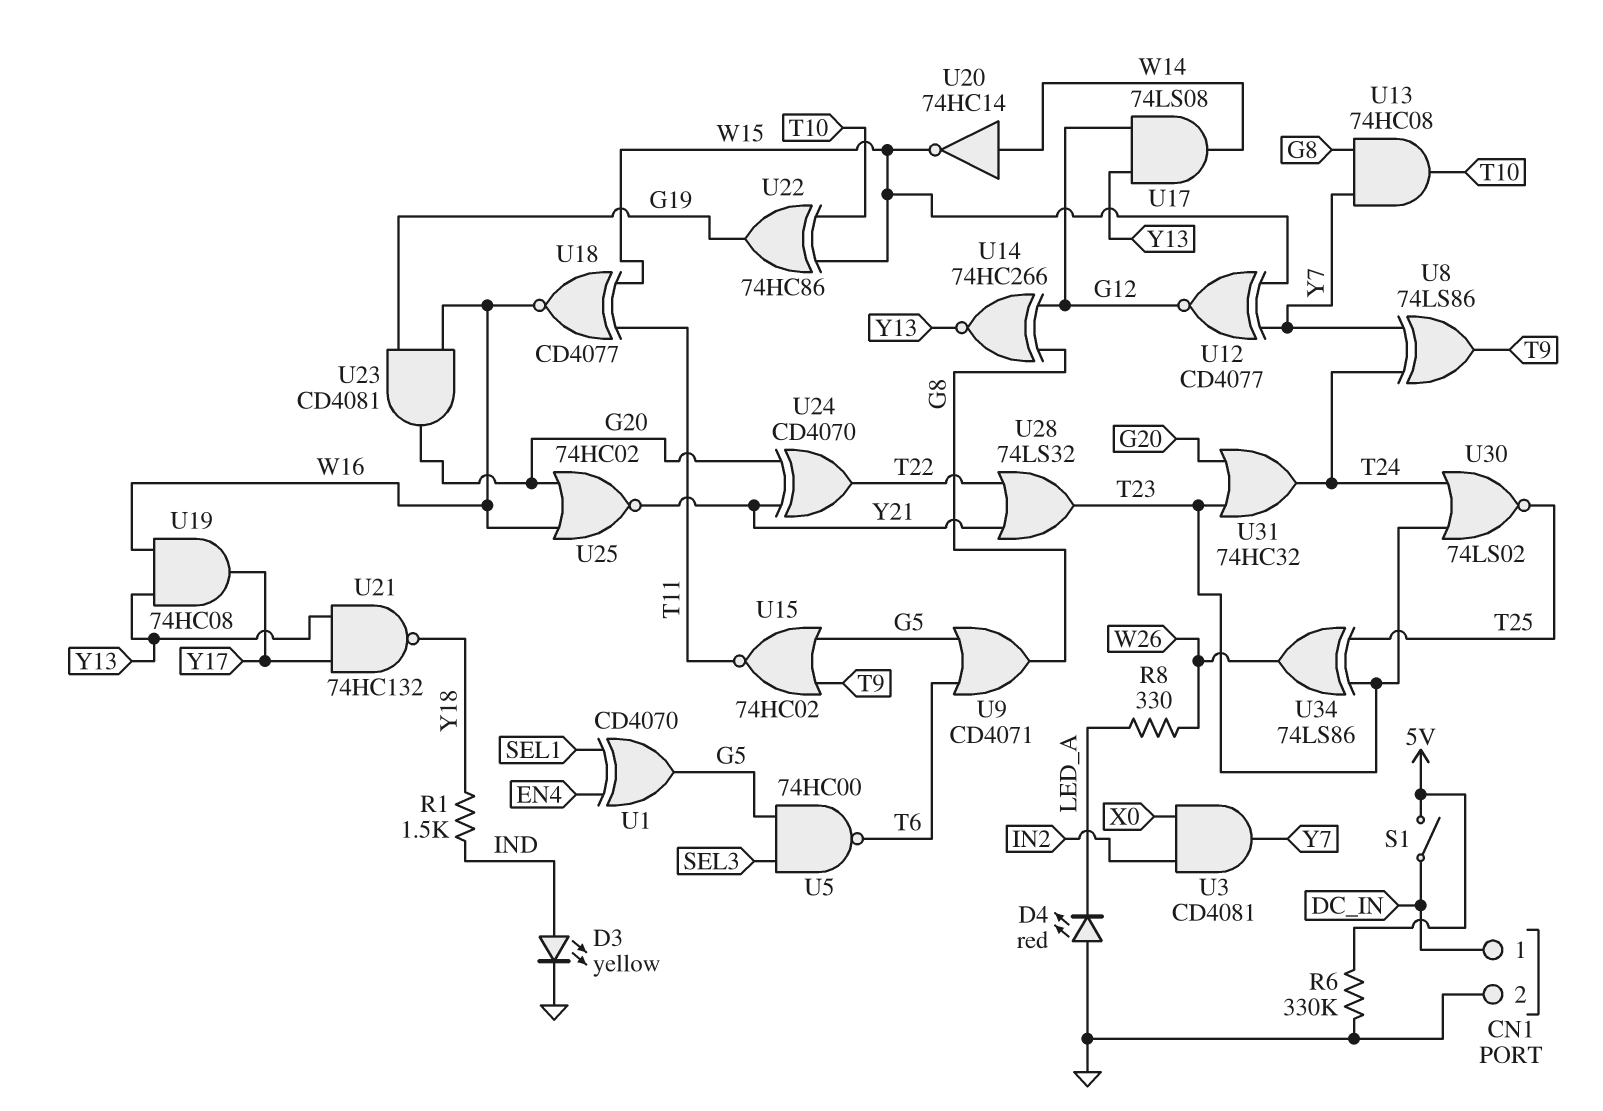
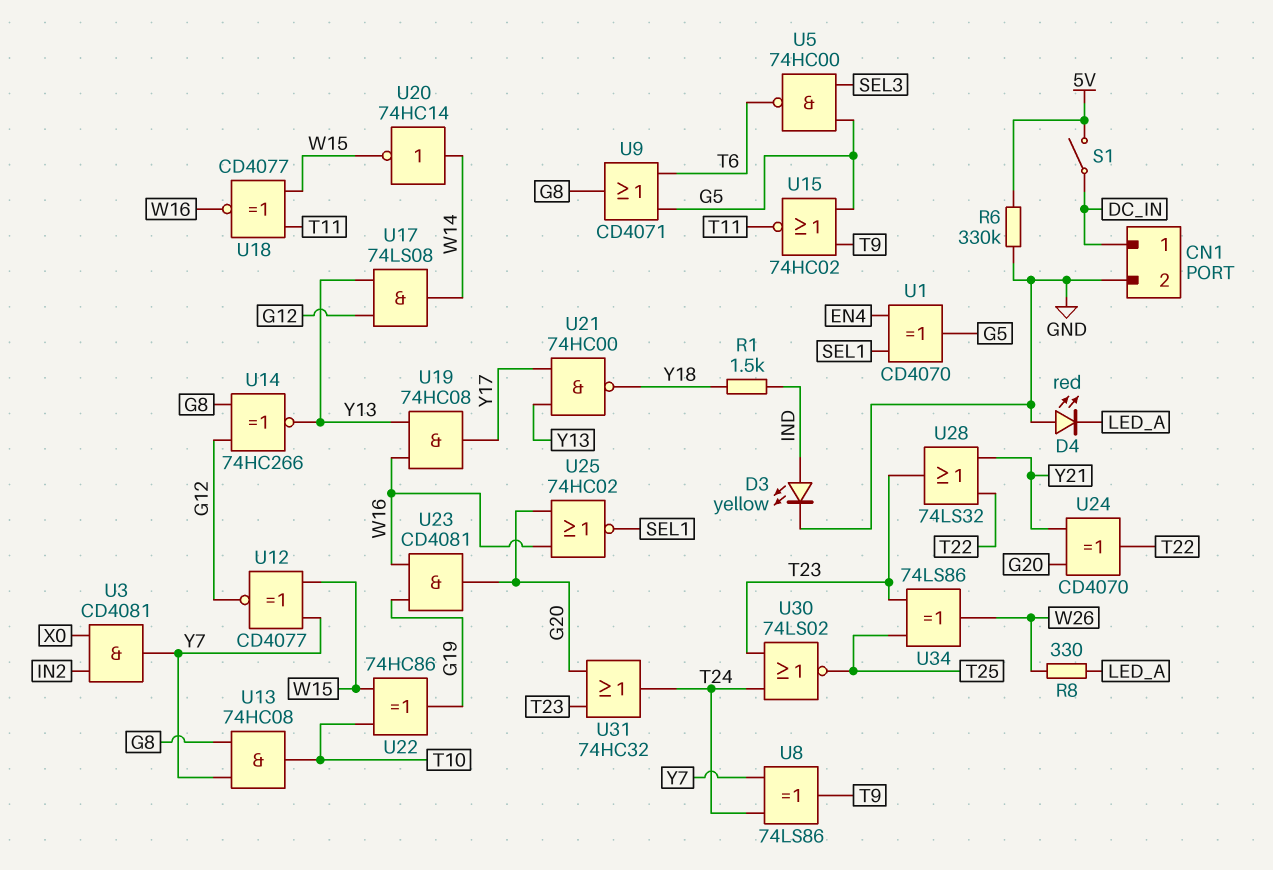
U21: NAND 74HC132 (in Y13, in Y17, out Y18) -> NAND 74HC00 (in Y13, in Y17, out Y18)
U25: NOR 74HC02 (in G20, in W16, out Y21) -> NOR 74HC02 (in G20, in W16, out SEL1)

